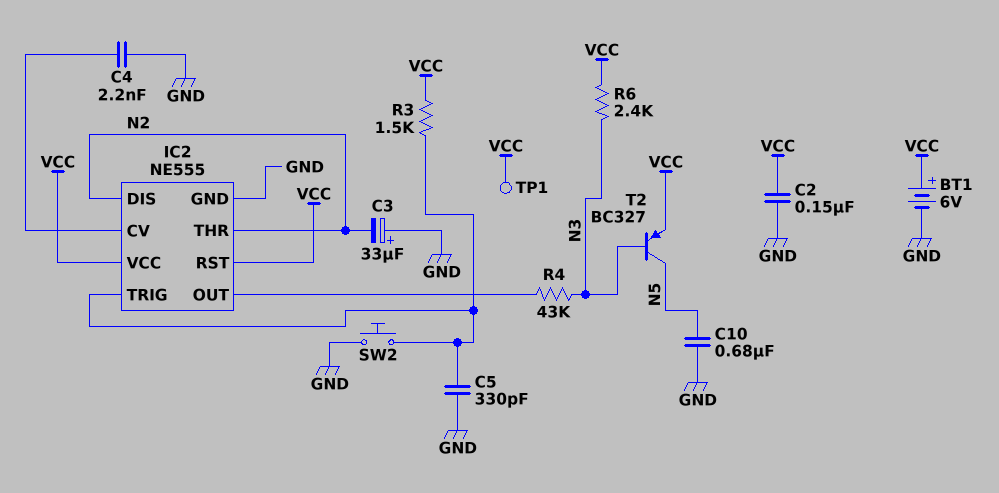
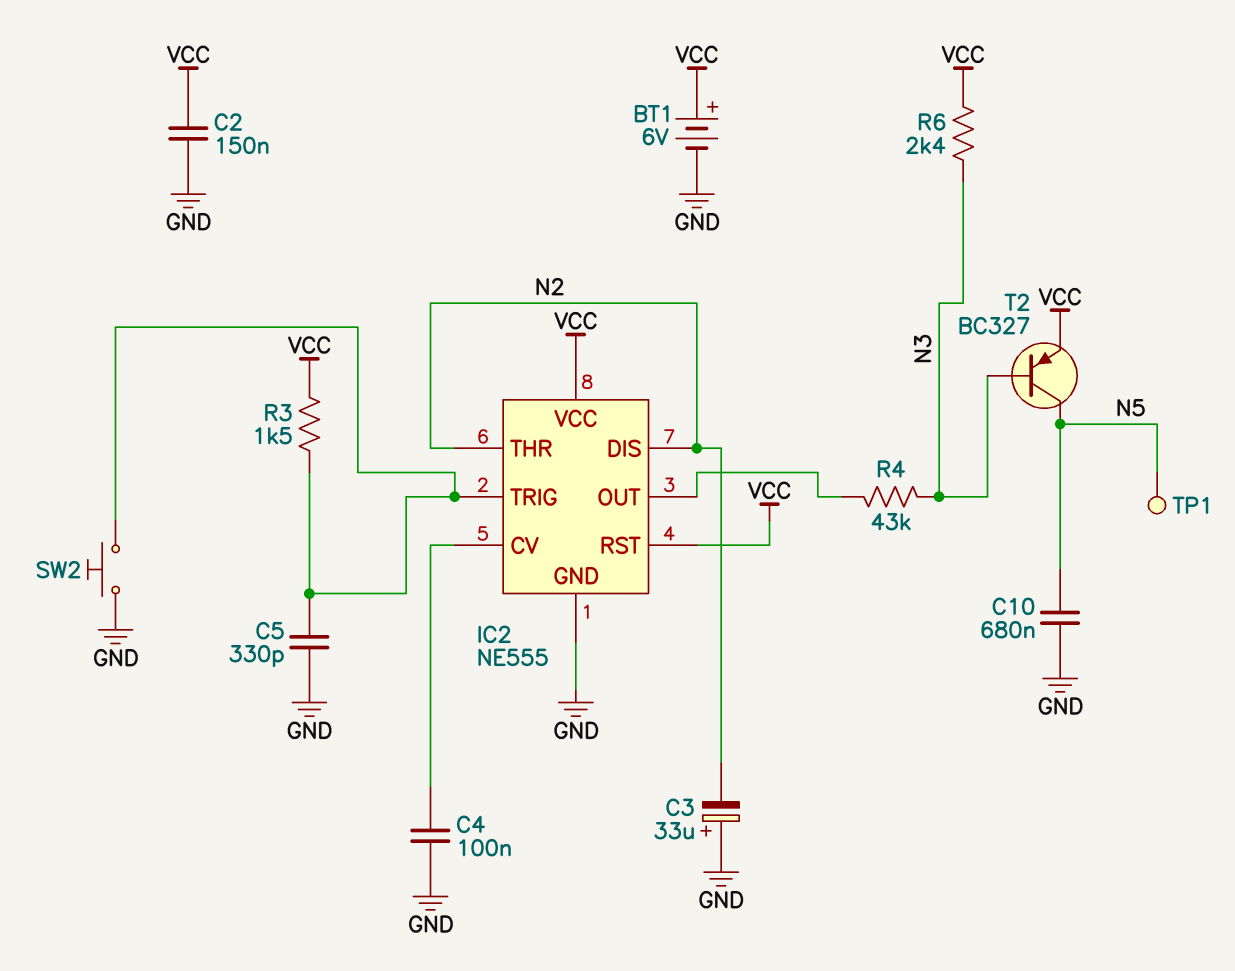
C4: 2.2nF (GND, IC2/CV) -> 100nF (GND, IC2/CV)
TP1: test point (VCC) -> test point (N5)

